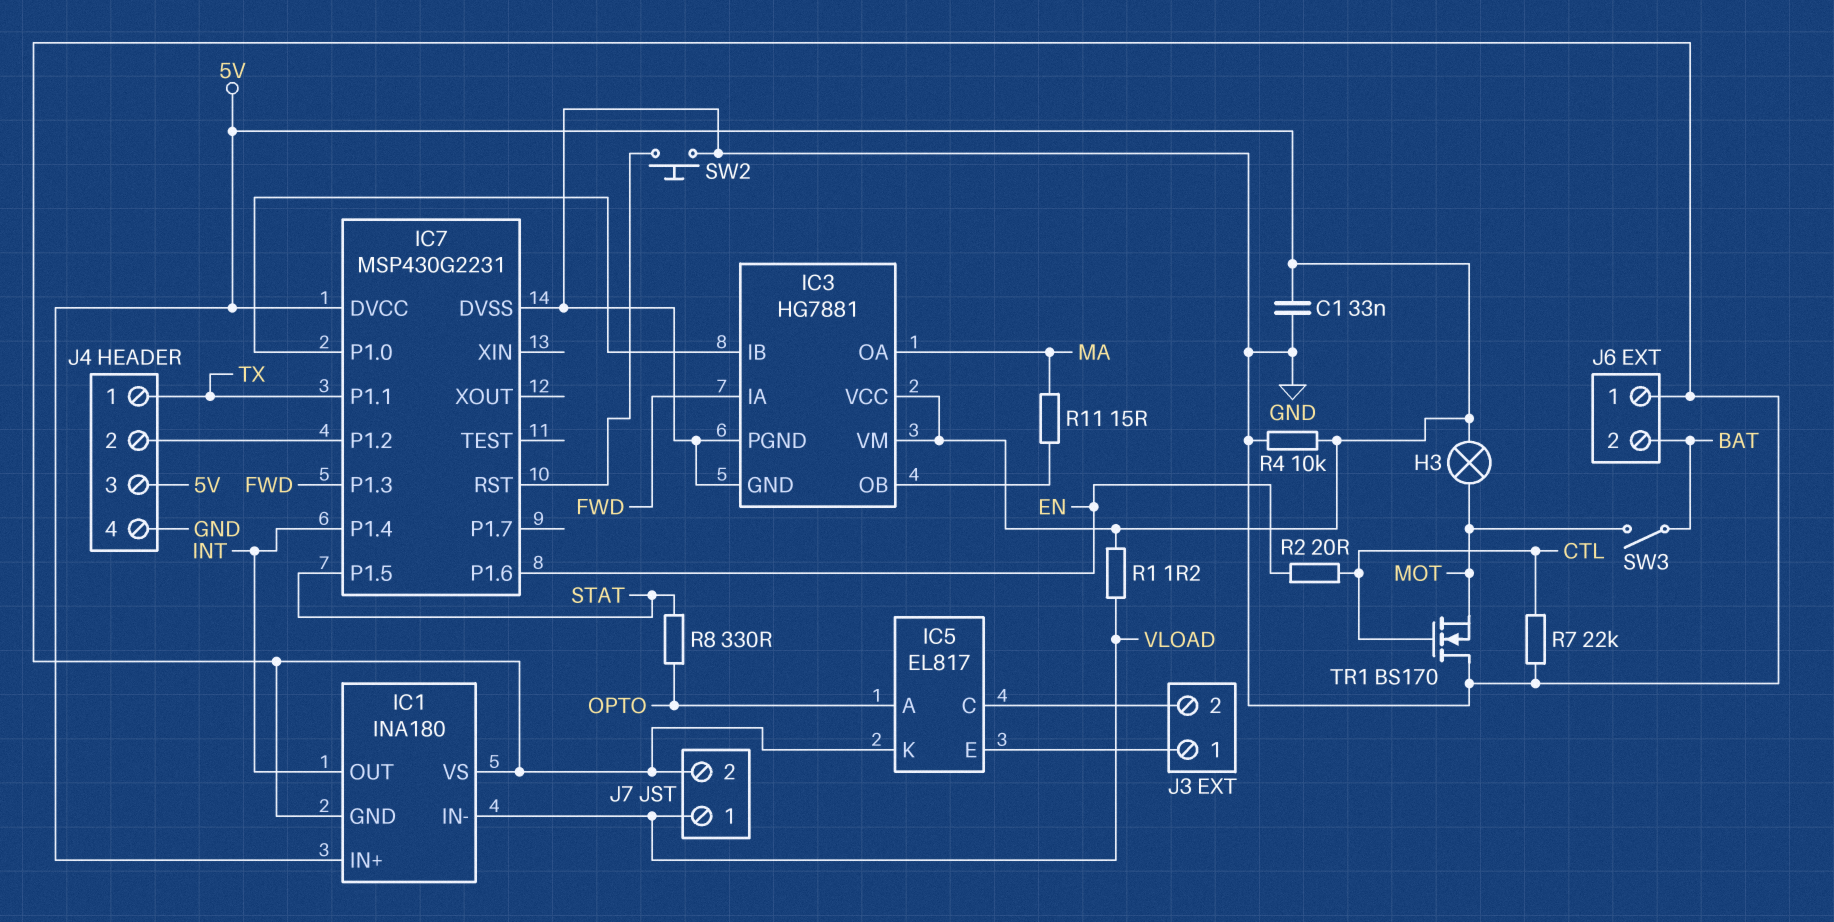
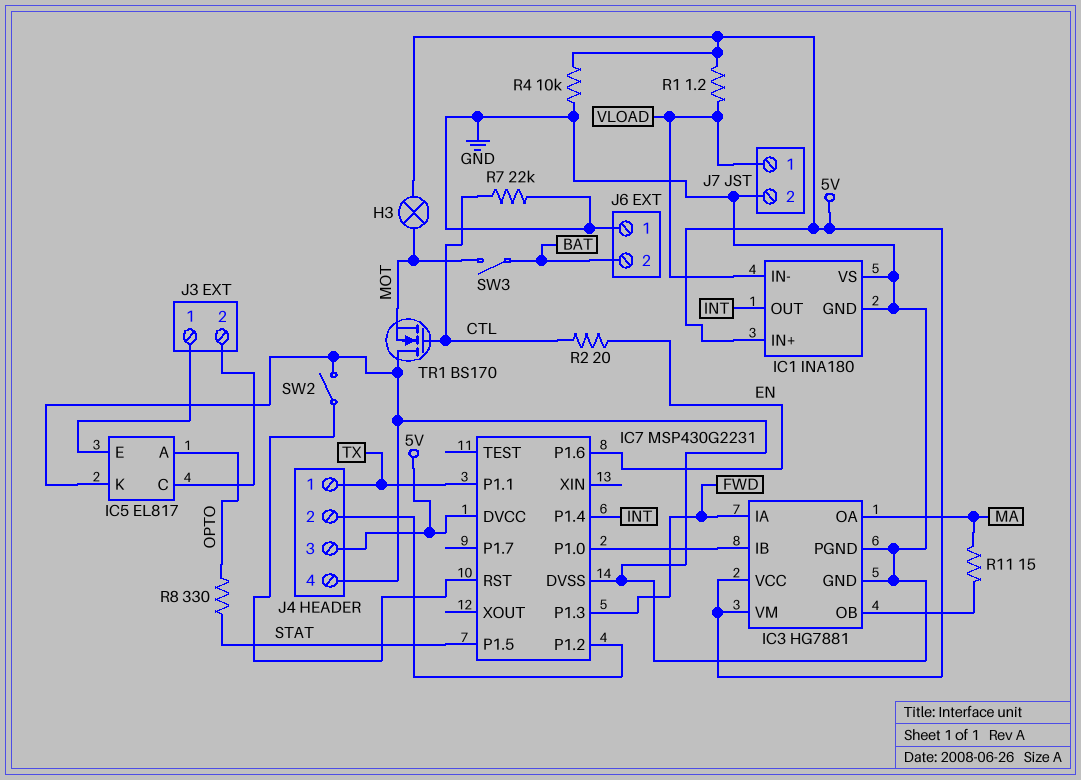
C1: 33nF (5V, GND) -> none
SW2: button (GND, IC7/RST) -> switch (GND, IC7/RST)

